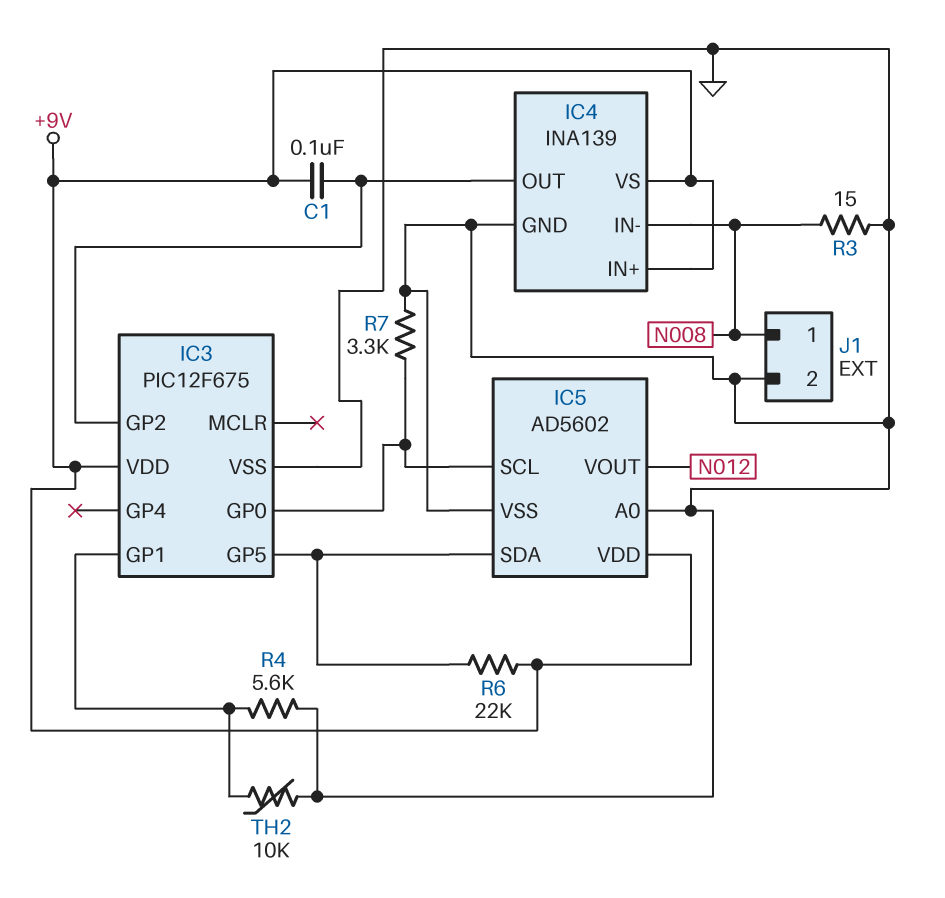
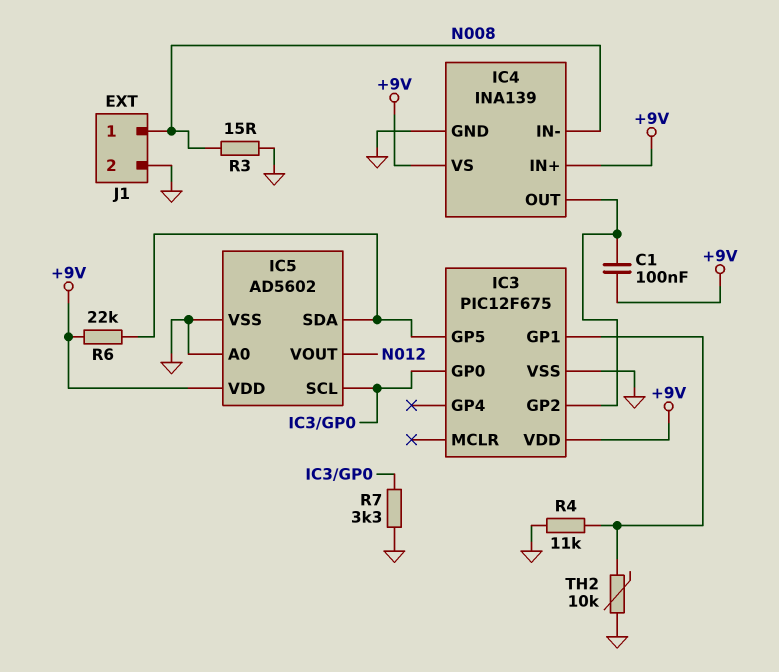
R4: 5.6k (GND, IC3/GP1) -> 11k (GND, IC3/GP1)

